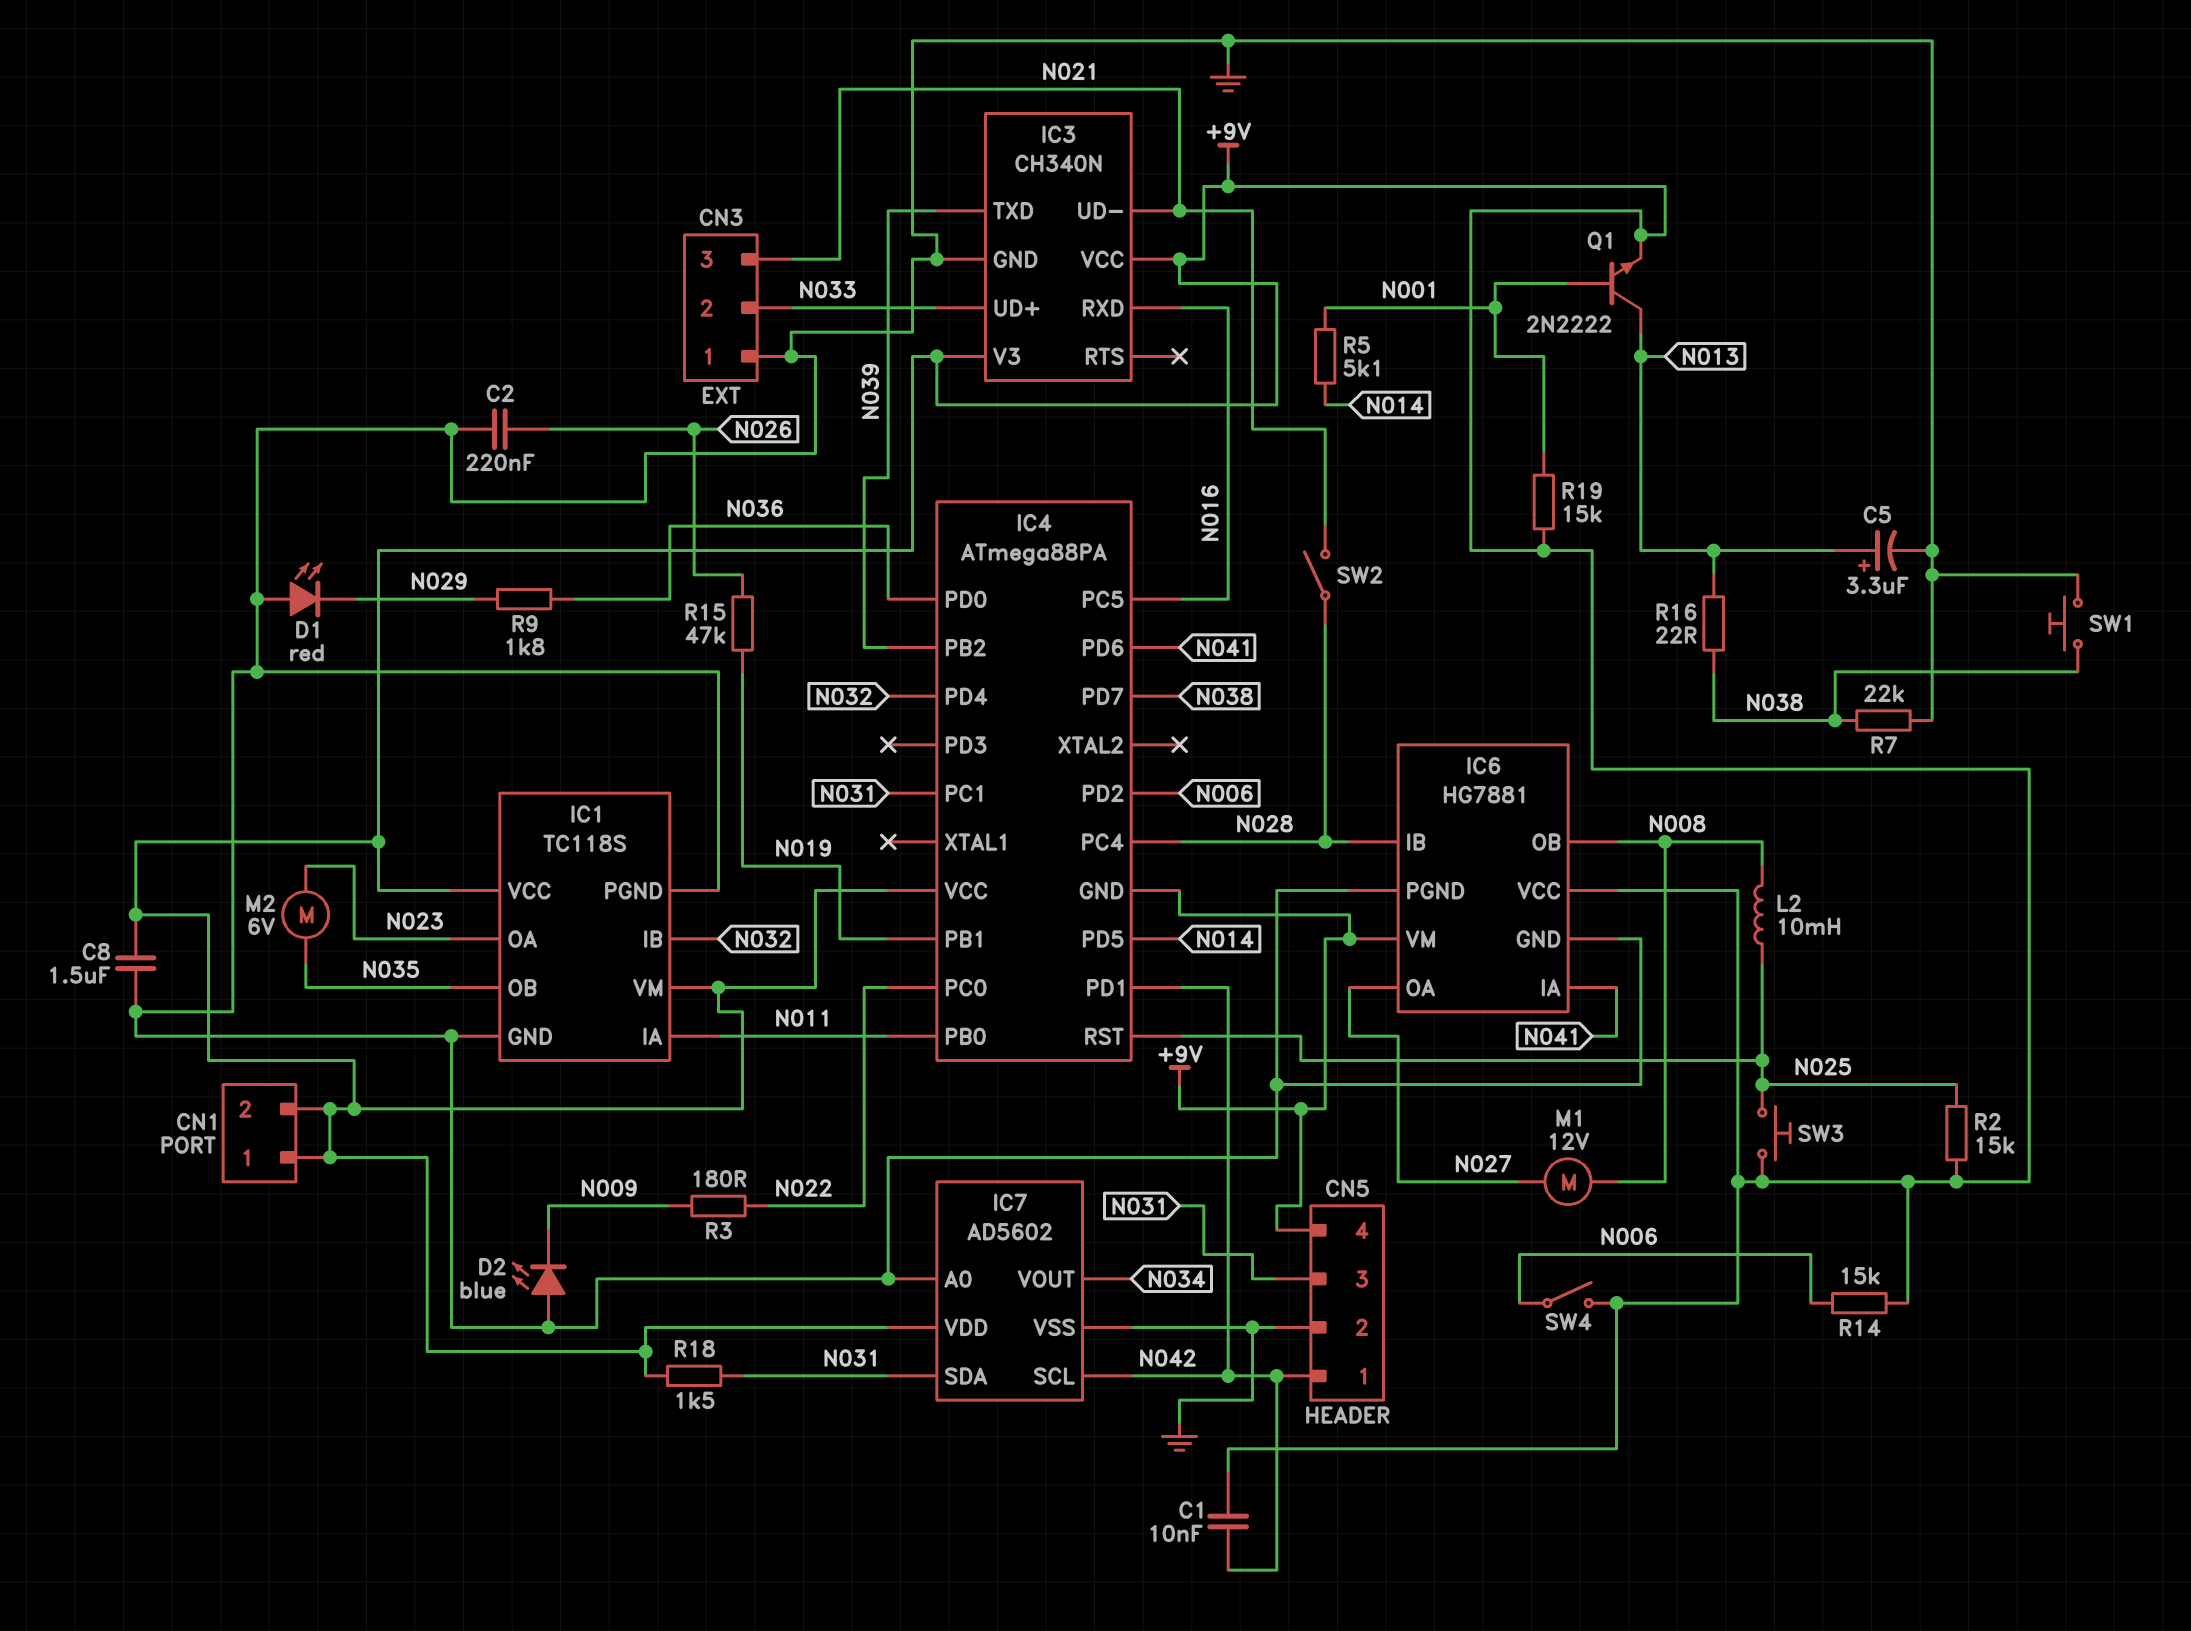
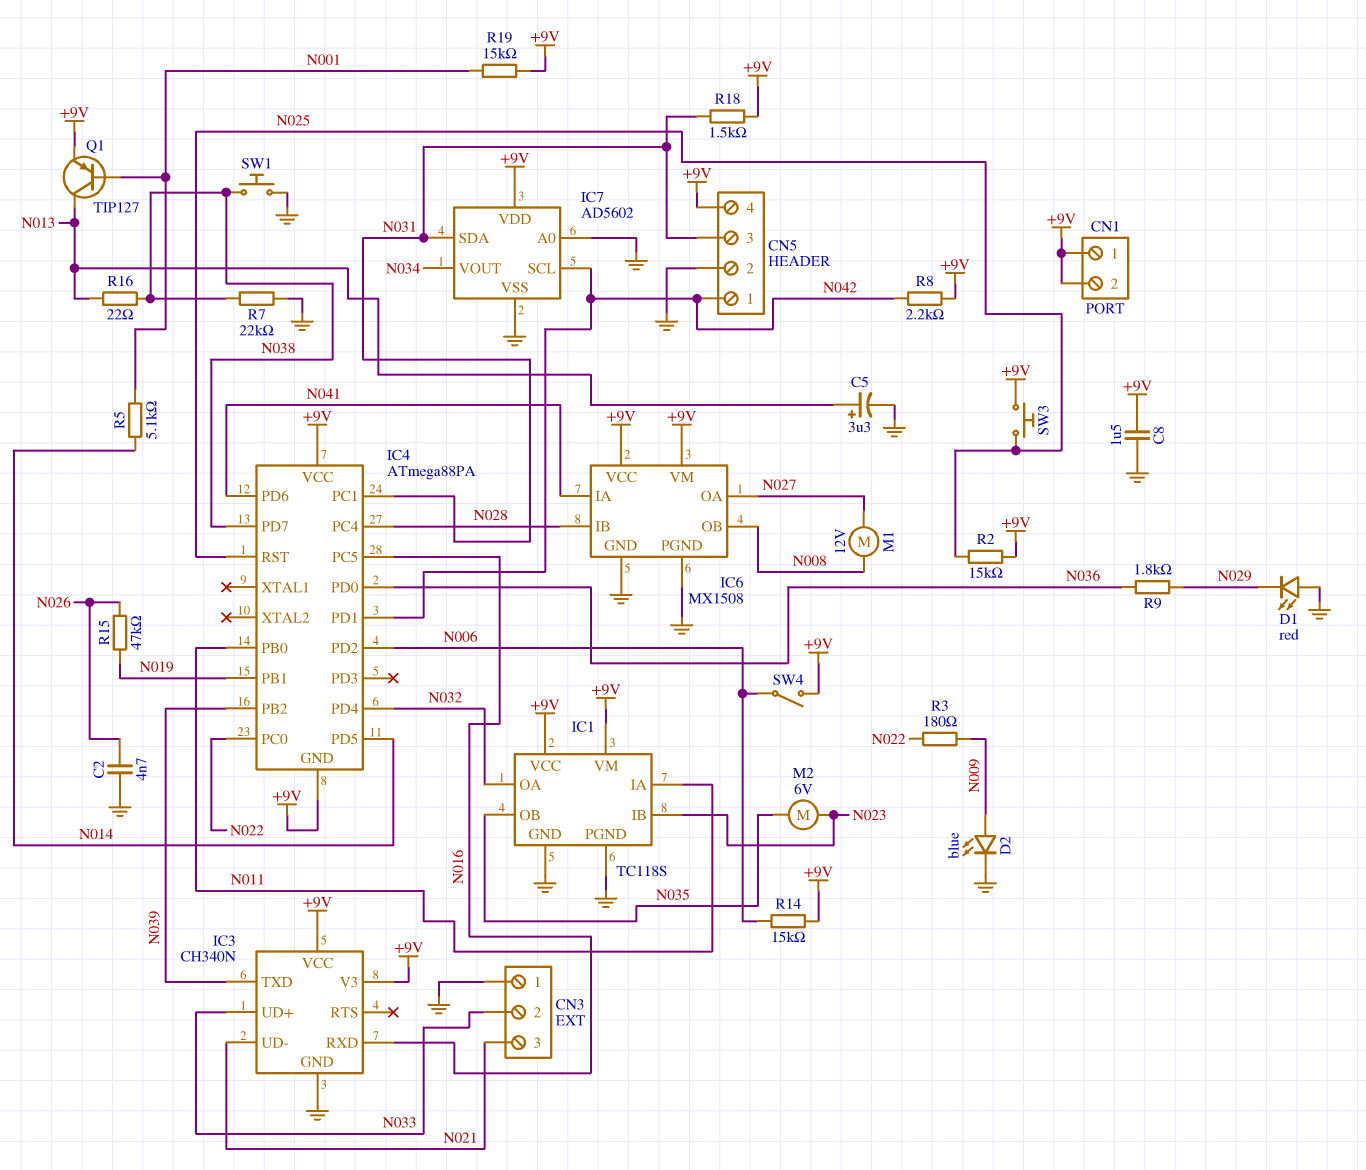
C1: 10nF (+9V, N042) -> none
C2: 220nF (GND, N026) -> 4.7nF (GND, N026)
D2: LED blue (A GND, K N009) -> LED blue (A N009, K GND)
IC1 pin IB: N032 -> N023
IC1 pin OA: N023 -> N032
IC6: HG7881 -> MX1508
L2: 10mH (N008, N025) -> none
Q1: NPN 2N2222 (B N001, C N013, E +9V) -> PNP TIP127 (B N001, C N013, E +9V)
R8: none -> 2.2k (+9V, N042)
SW2: switch (N021, N028) -> none

